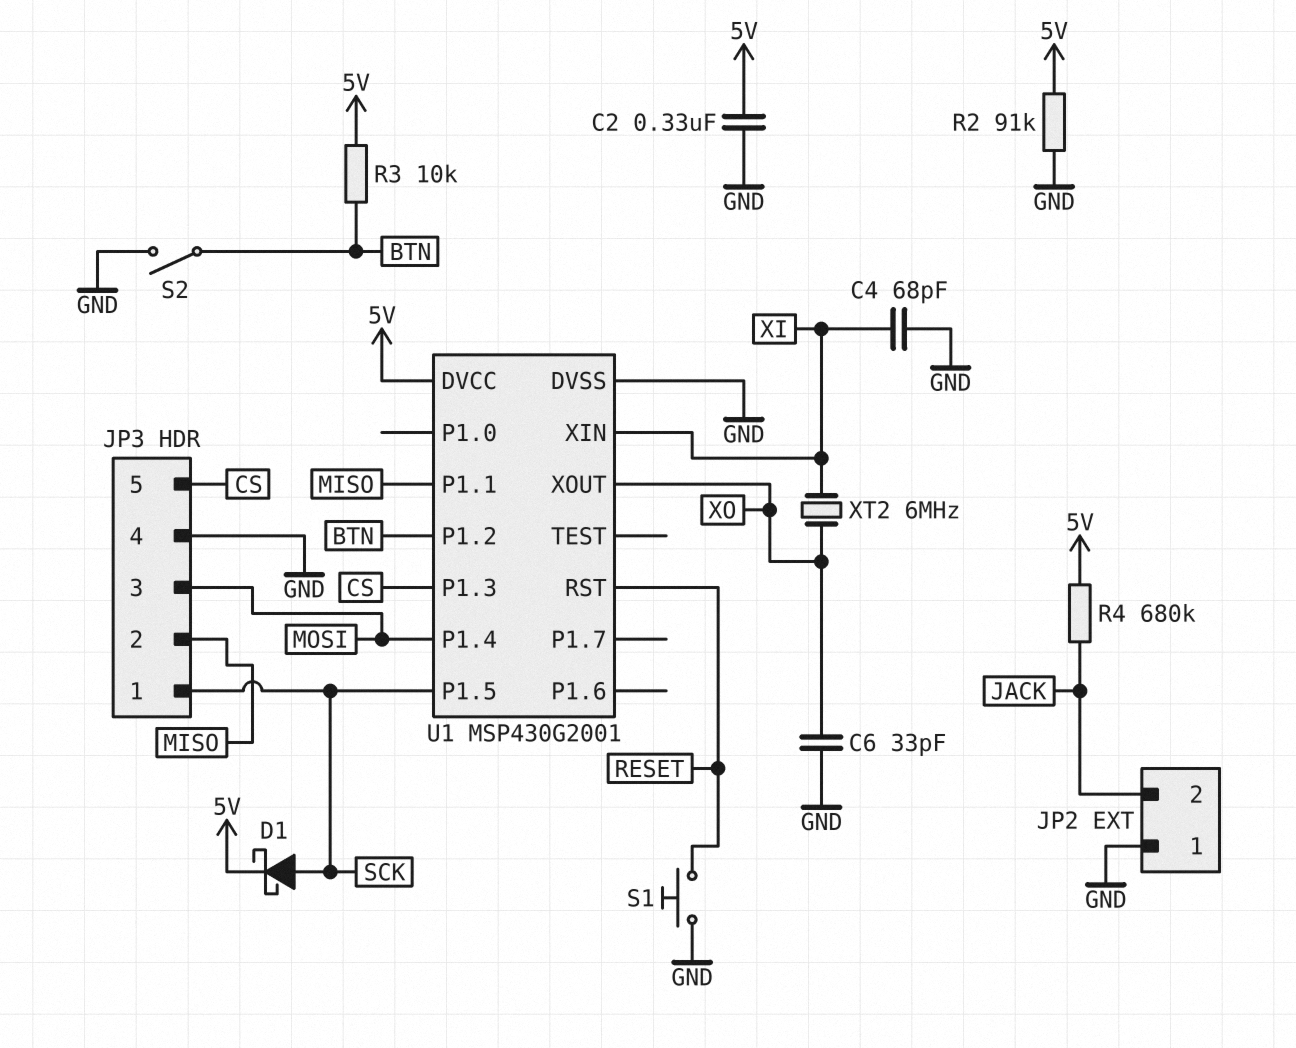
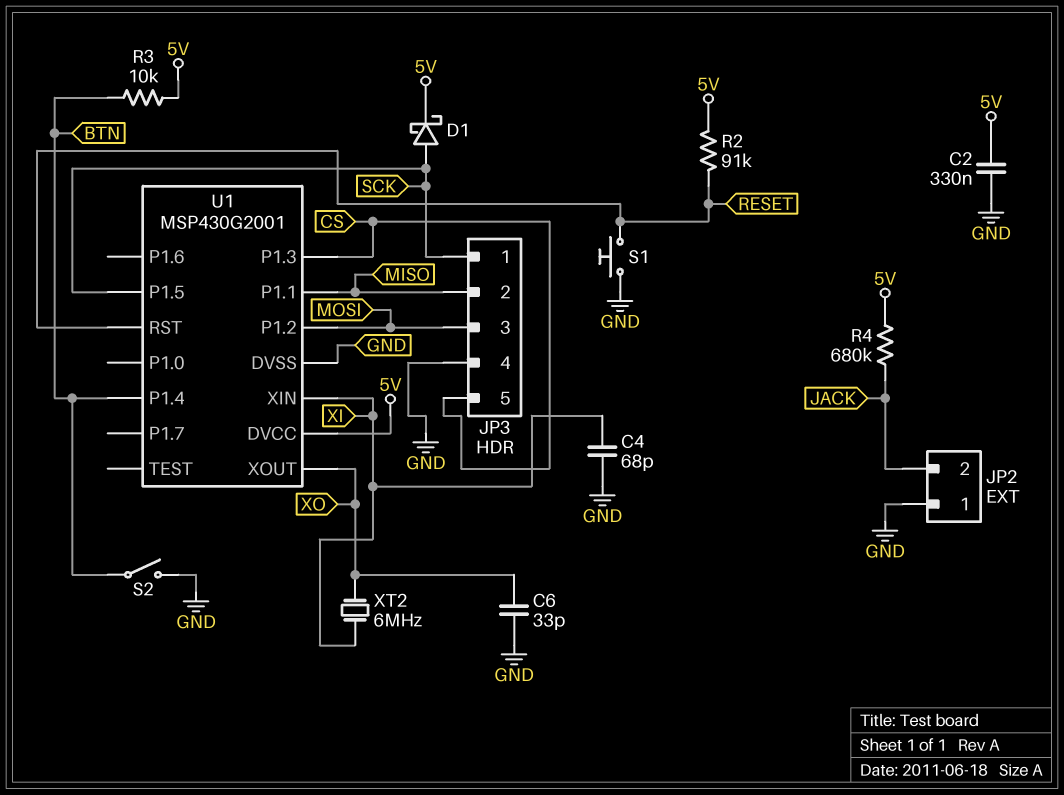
R2: 91k (5V, GND) -> 91k (5V, RESET)
U1 pin P1.2: BTN -> MOSI
U1 pin P1.4: MOSI -> BTN

